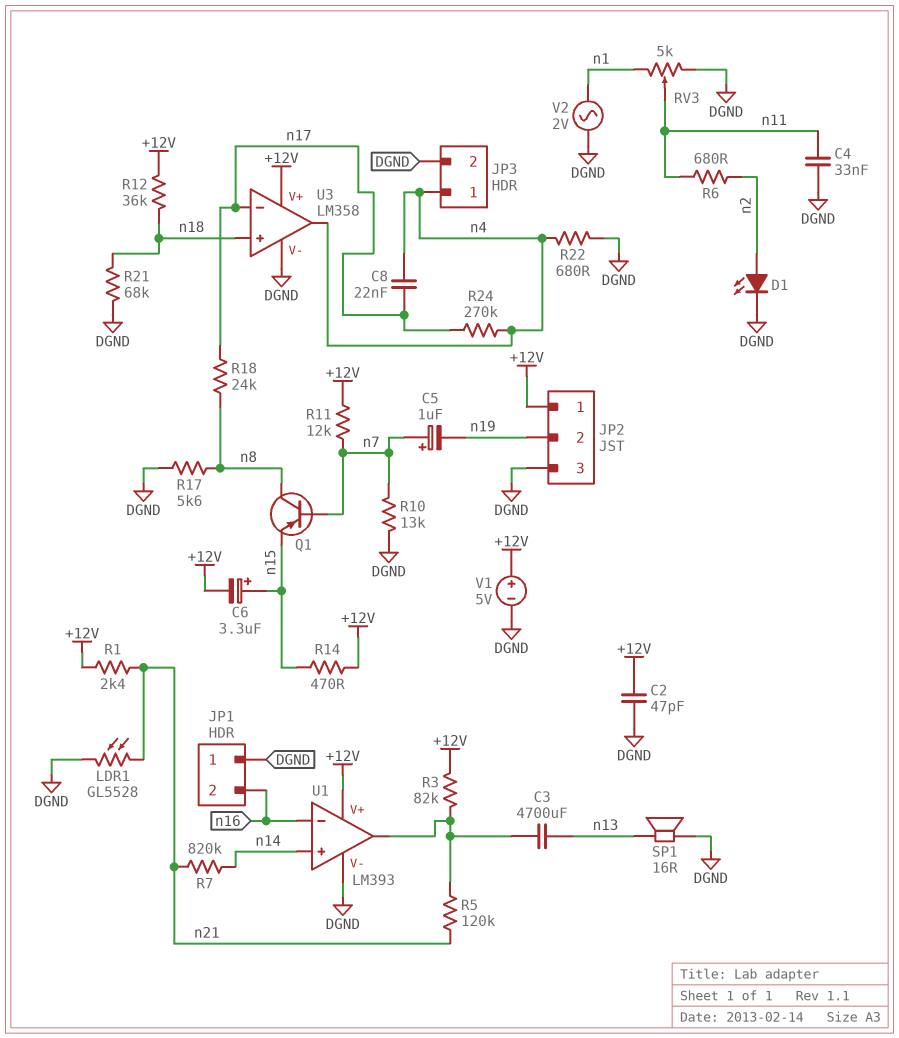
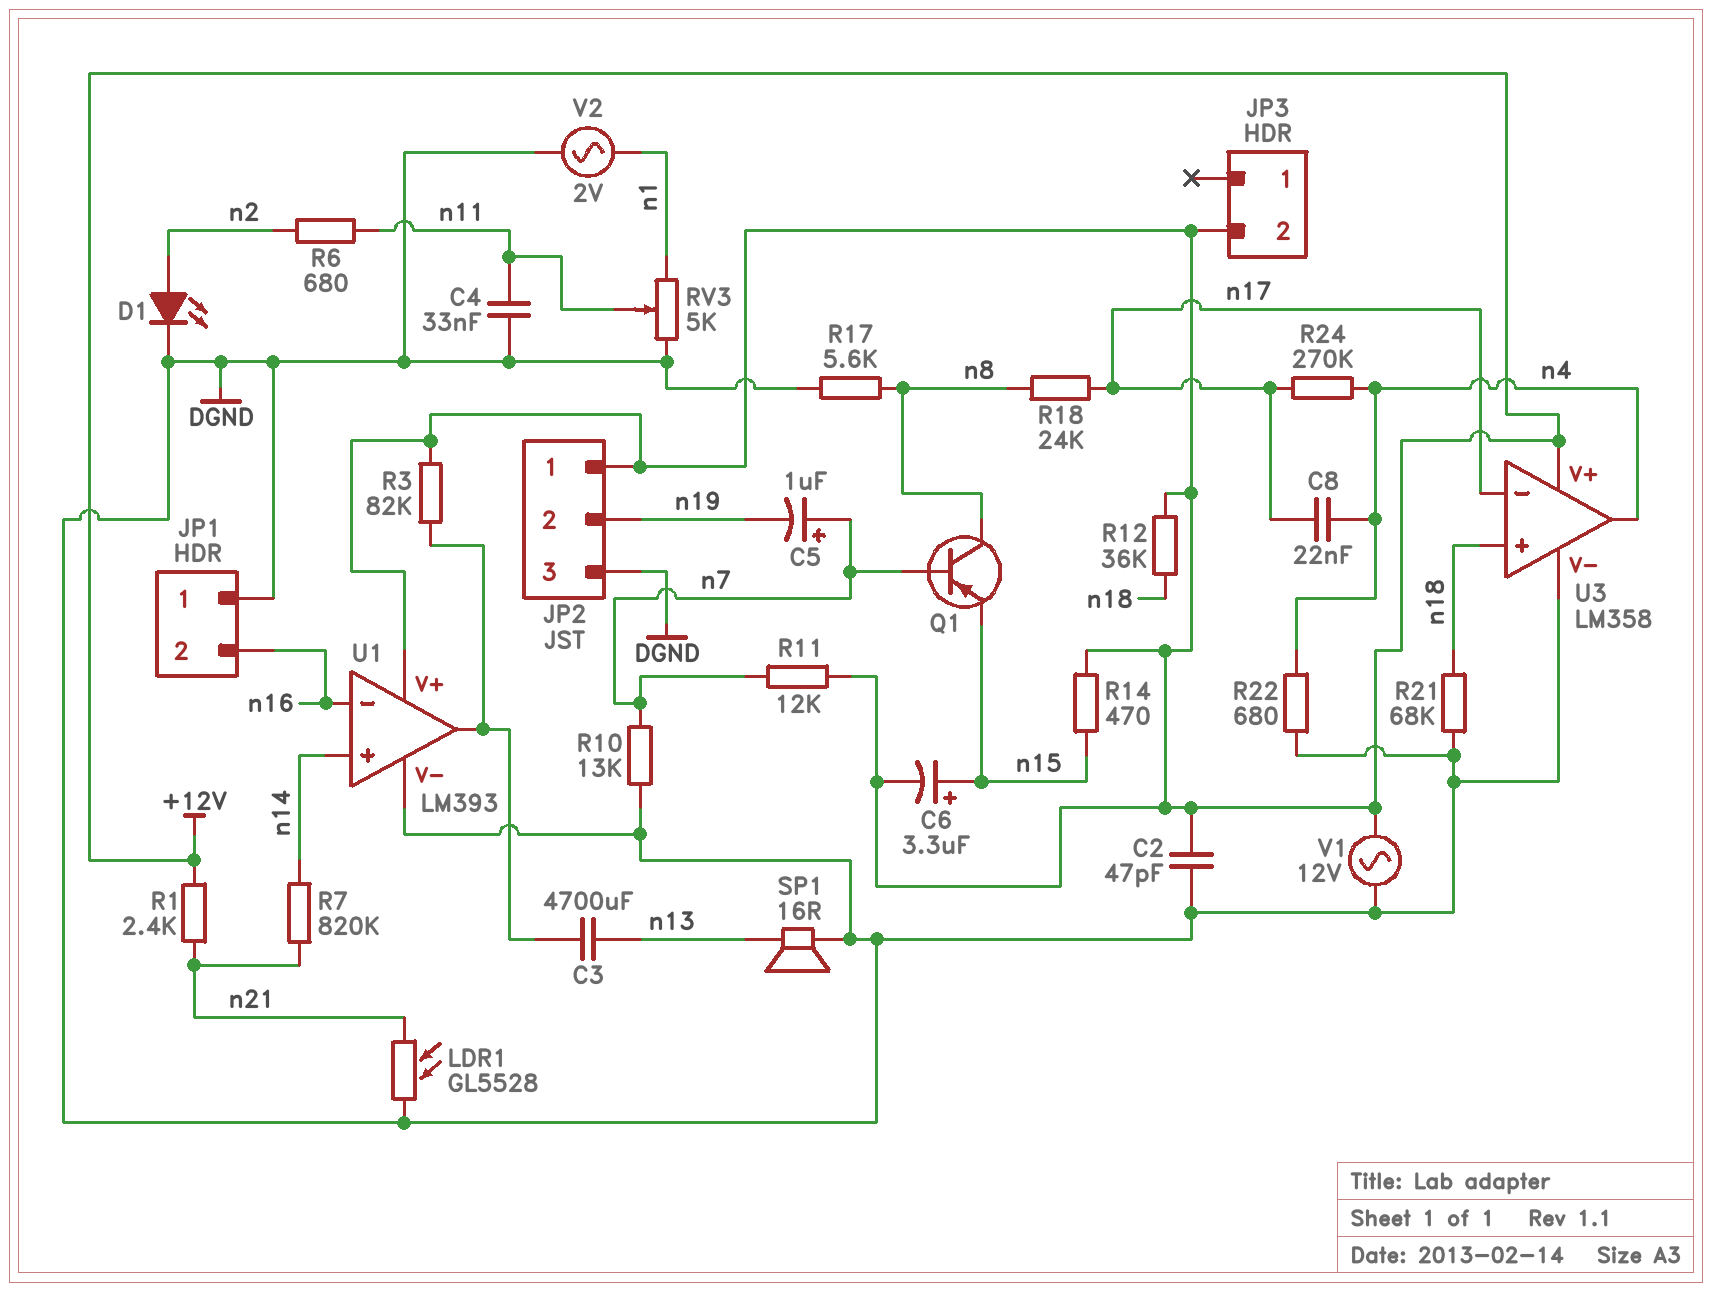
JP3 pin 1: n4 -> none
JP3 pin 2: DGND -> +12V
R5: 120k (U1/out, n21) -> none
V1: 5V (plus +12V, minus DGND) -> AC 12V (+12V, DGND)

